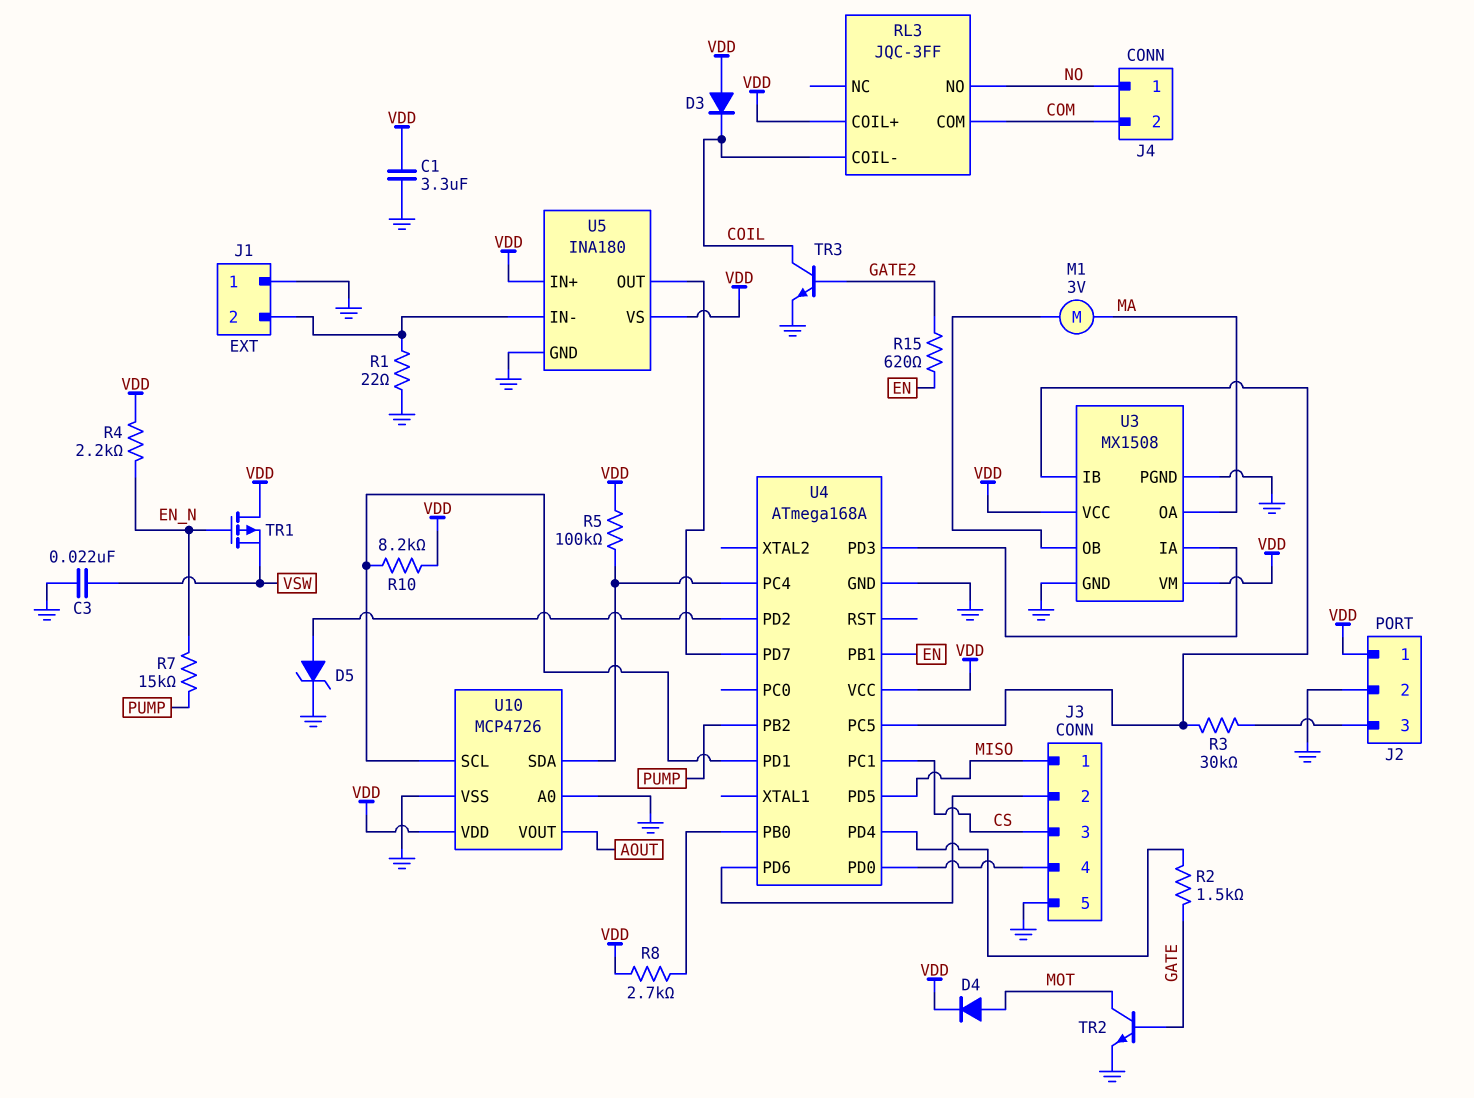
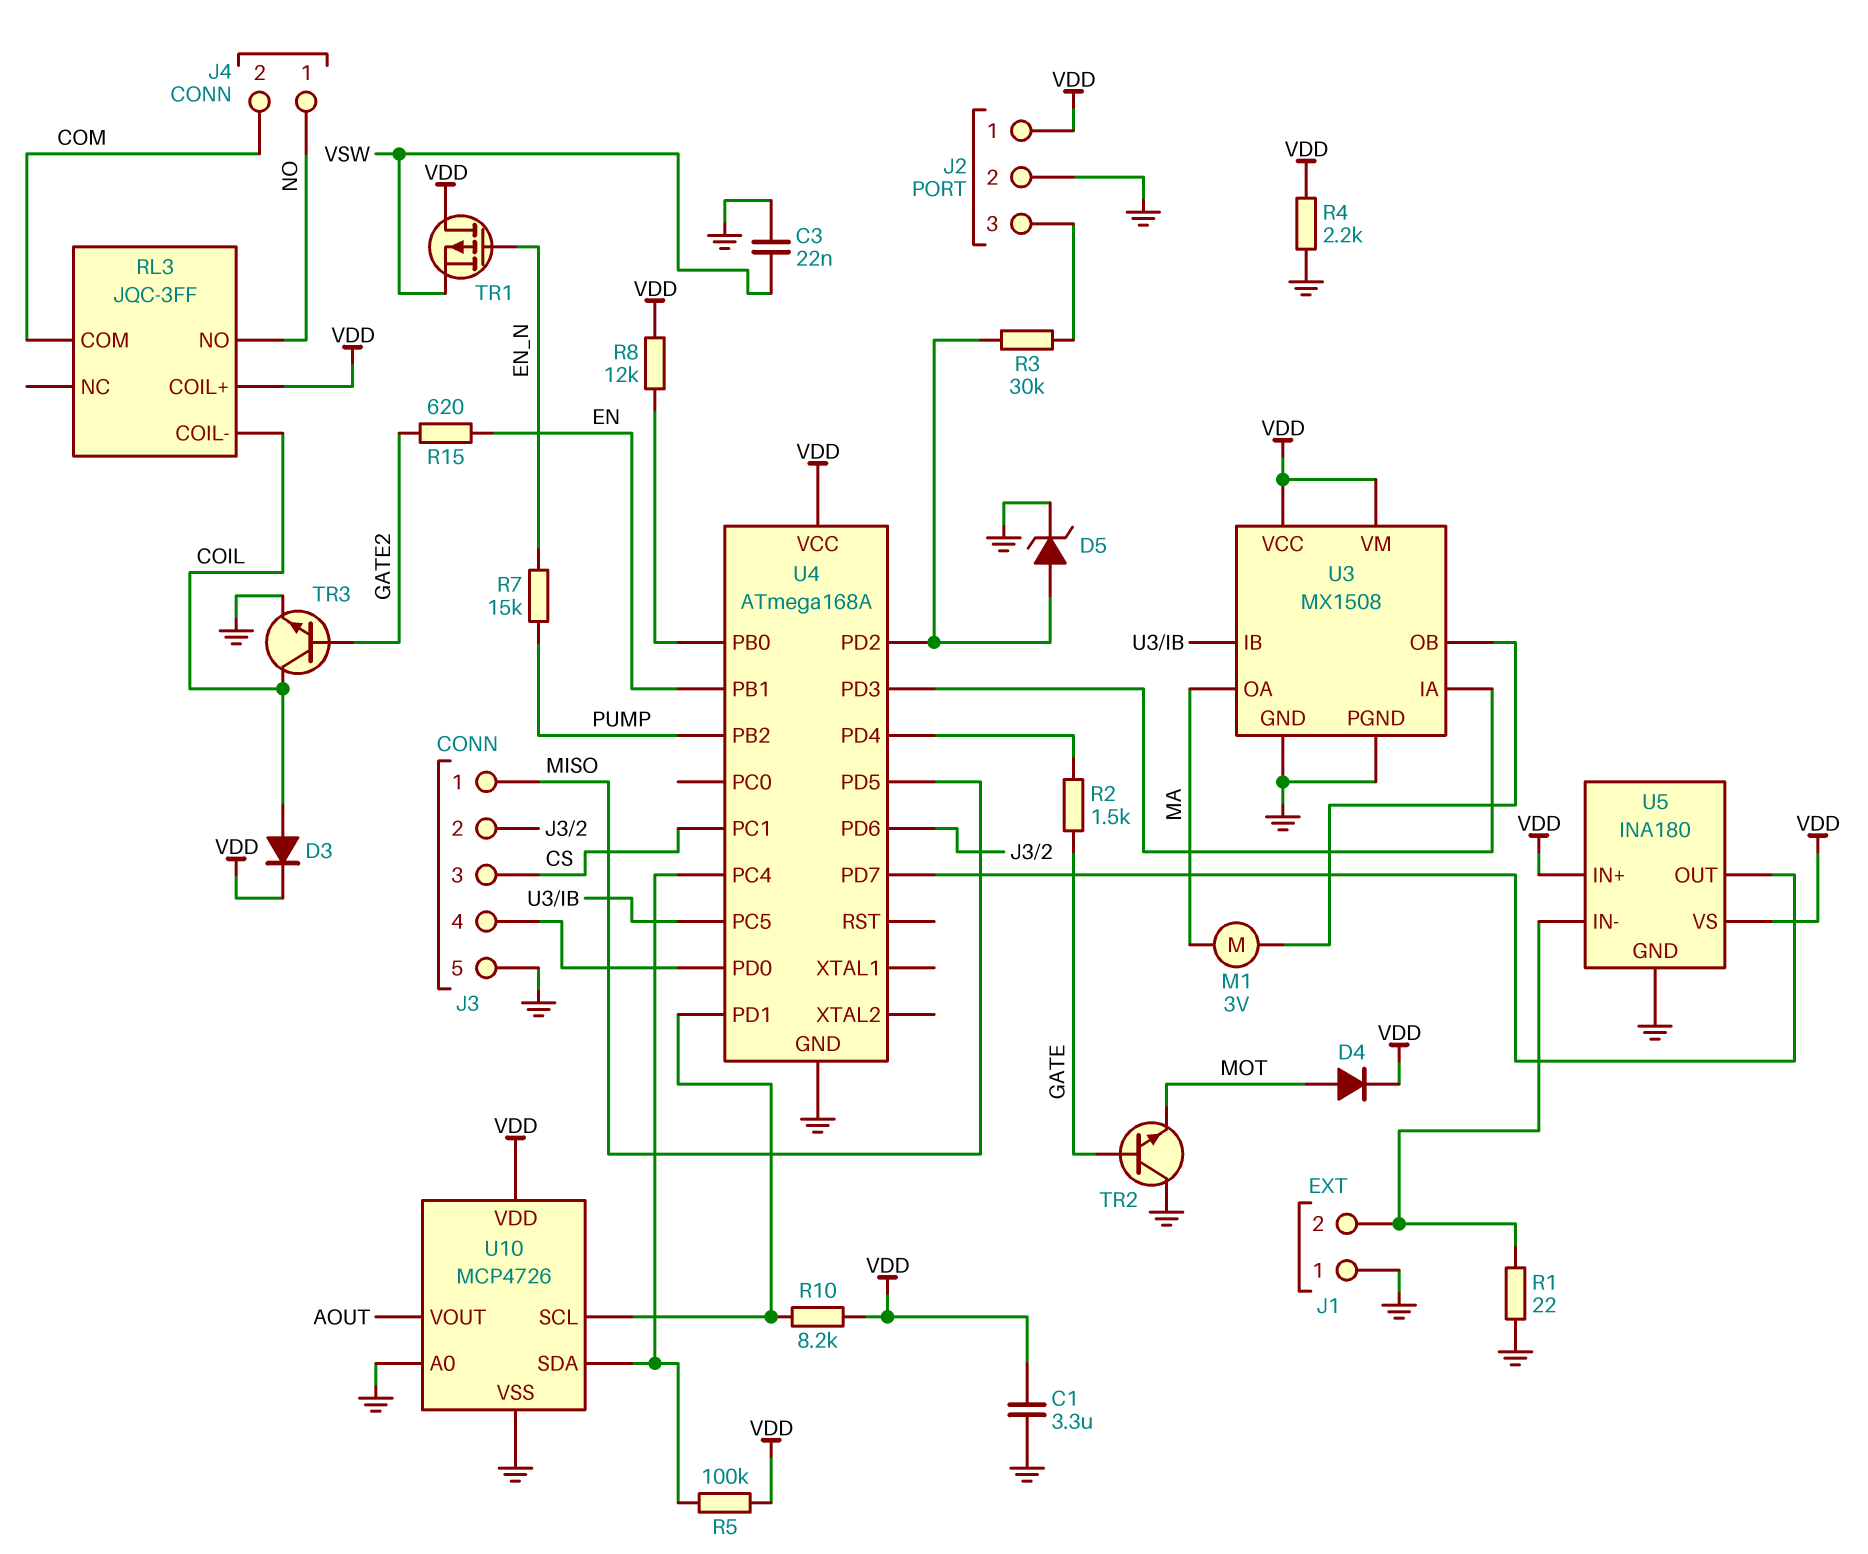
D3: diode (A VDD, K COIL) -> diode (A COIL, K VDD)
R3: 30k (J2/3, U3/IB) -> 30k (J2/3, U4/PD2)
R4: 2.2k (EN_N, VDD) -> 2.2k (GND, VDD)
R8: 2.7k (U4/PB0, VDD) -> 12k (U4/PB0, VDD)
TR2: NPN (B GATE, C MOT, E GND) -> NPN (B GATE, C GND, E MOT)

